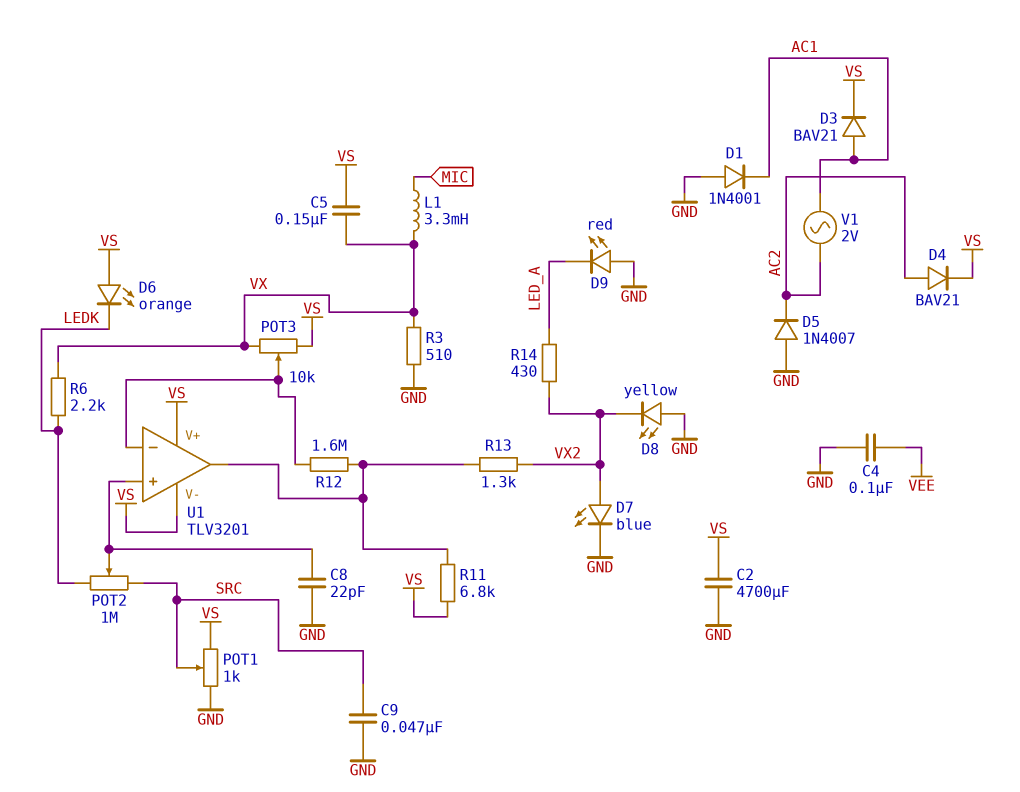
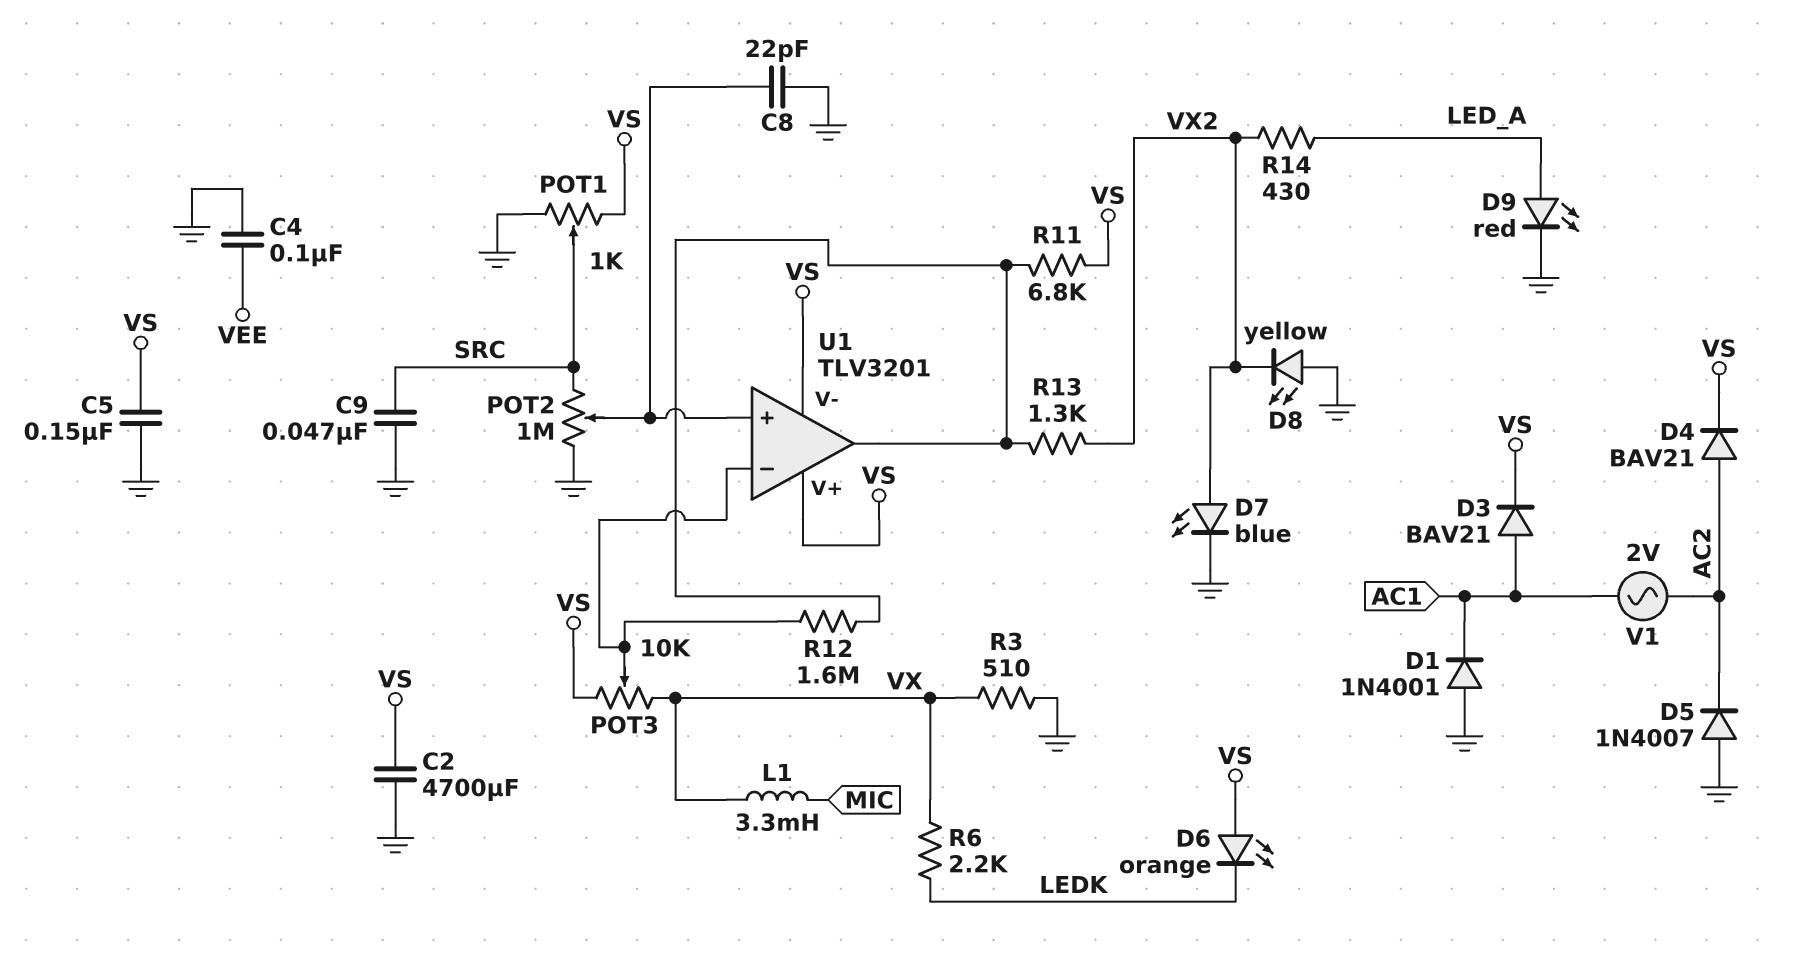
C5: 150nF (VS, VX) -> 150nF (GND, VS)
D9: LED red (A GND, K LED_A) -> LED red (A LED_A, K GND)
POT2: 1M (LEDK, SRC, wiper U1/in+) -> 1M (GND, SRC, wiper U1/in+)

